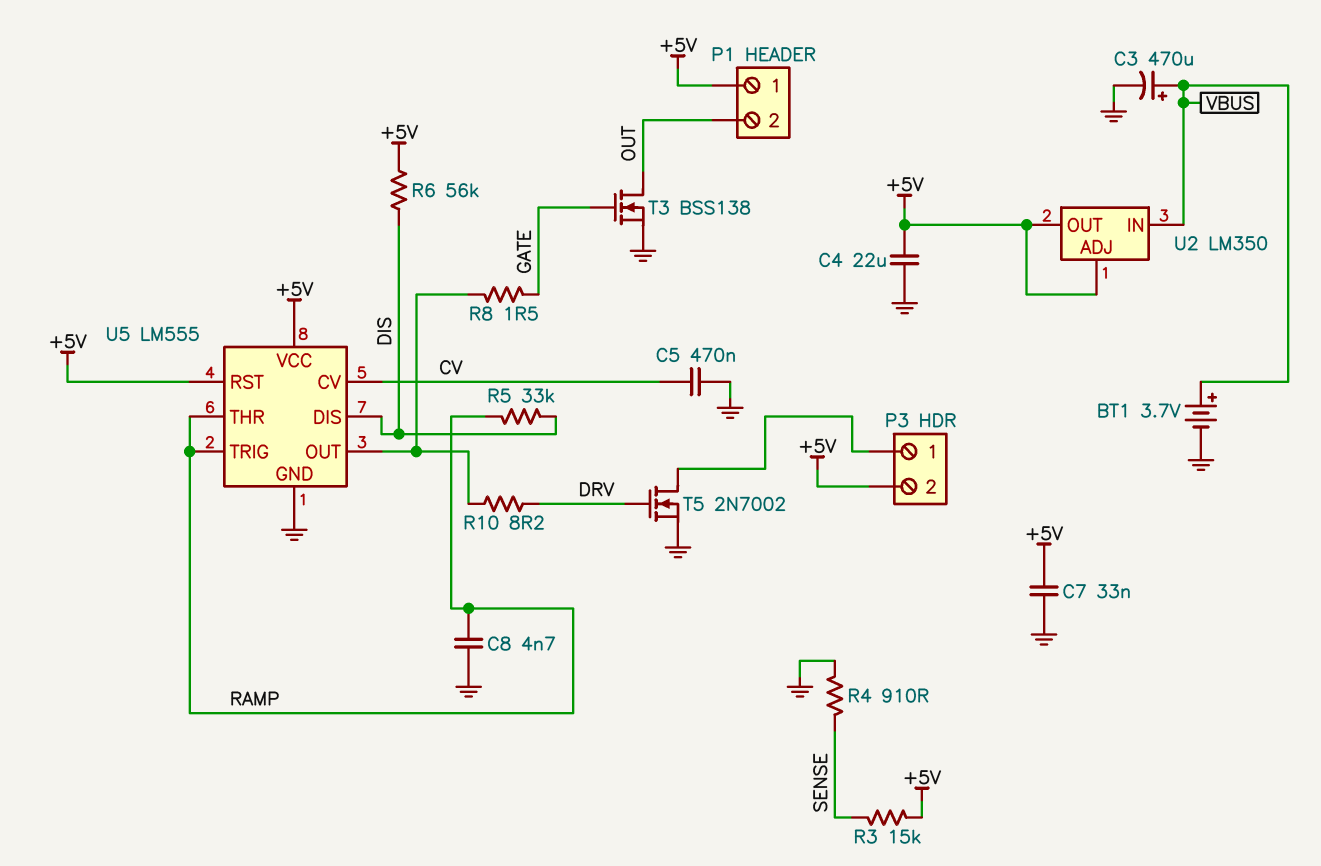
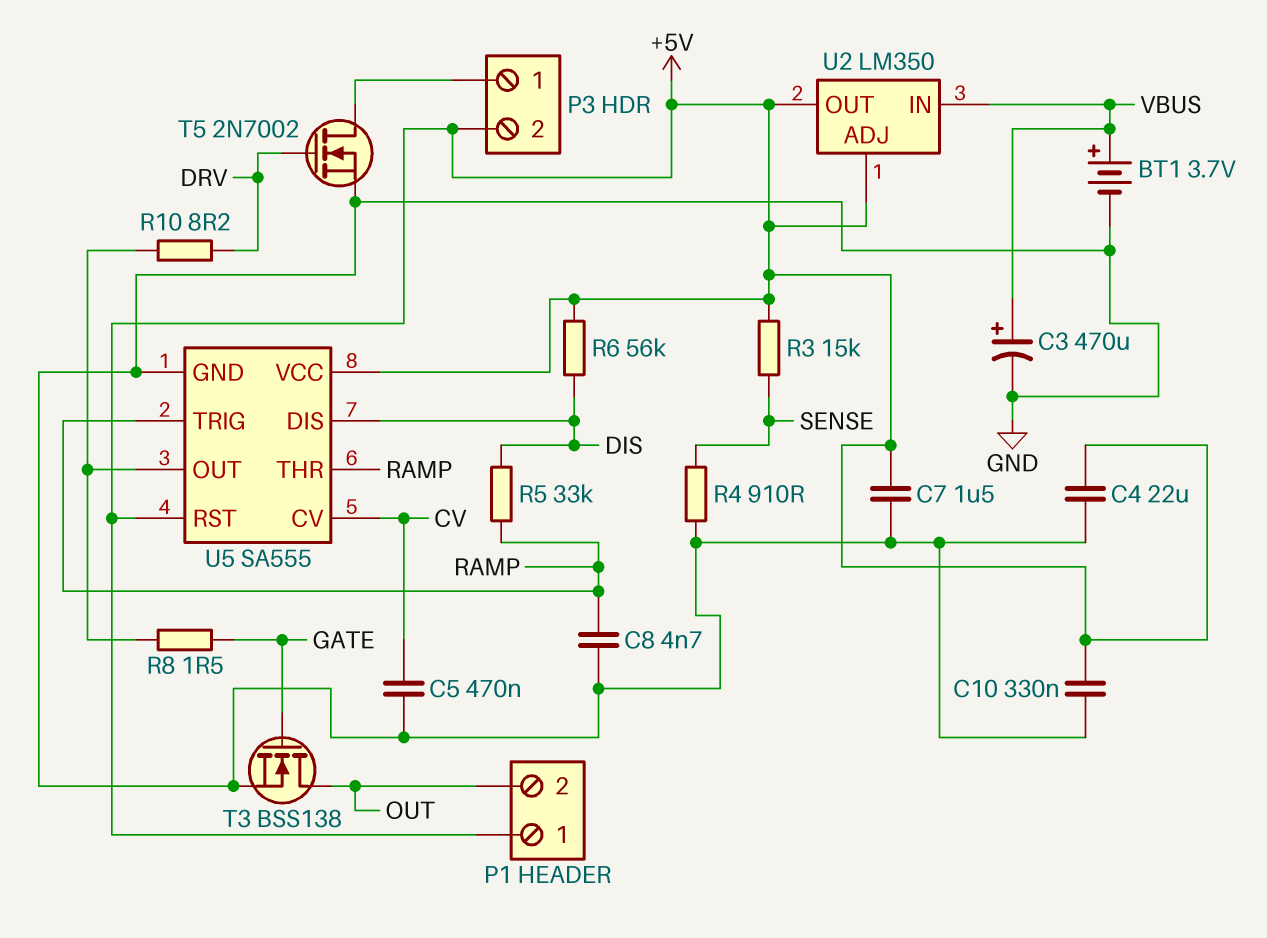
C7: 33nF (+5V, GND) -> 1.5uF (+5V, GND)
C10: none -> 330nF (+5V, GND)
U5: LM555 -> SA555

